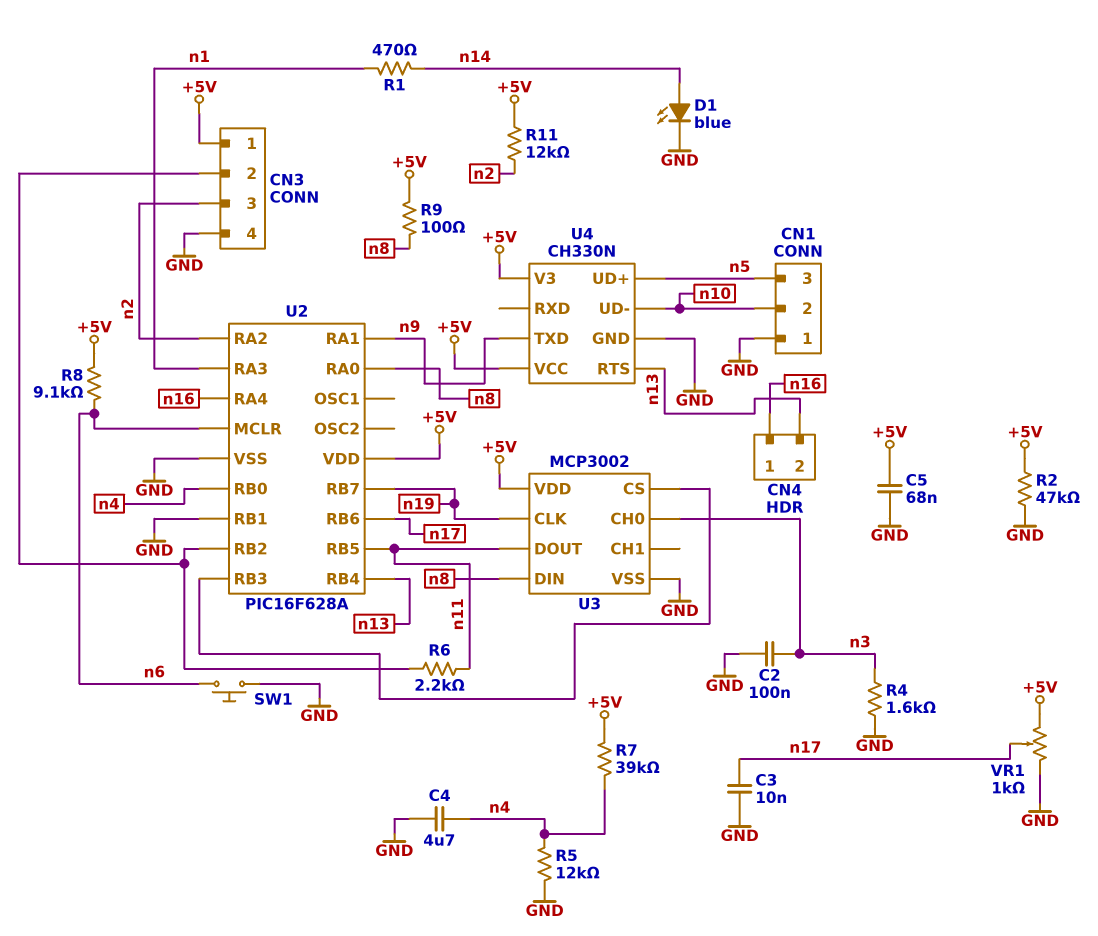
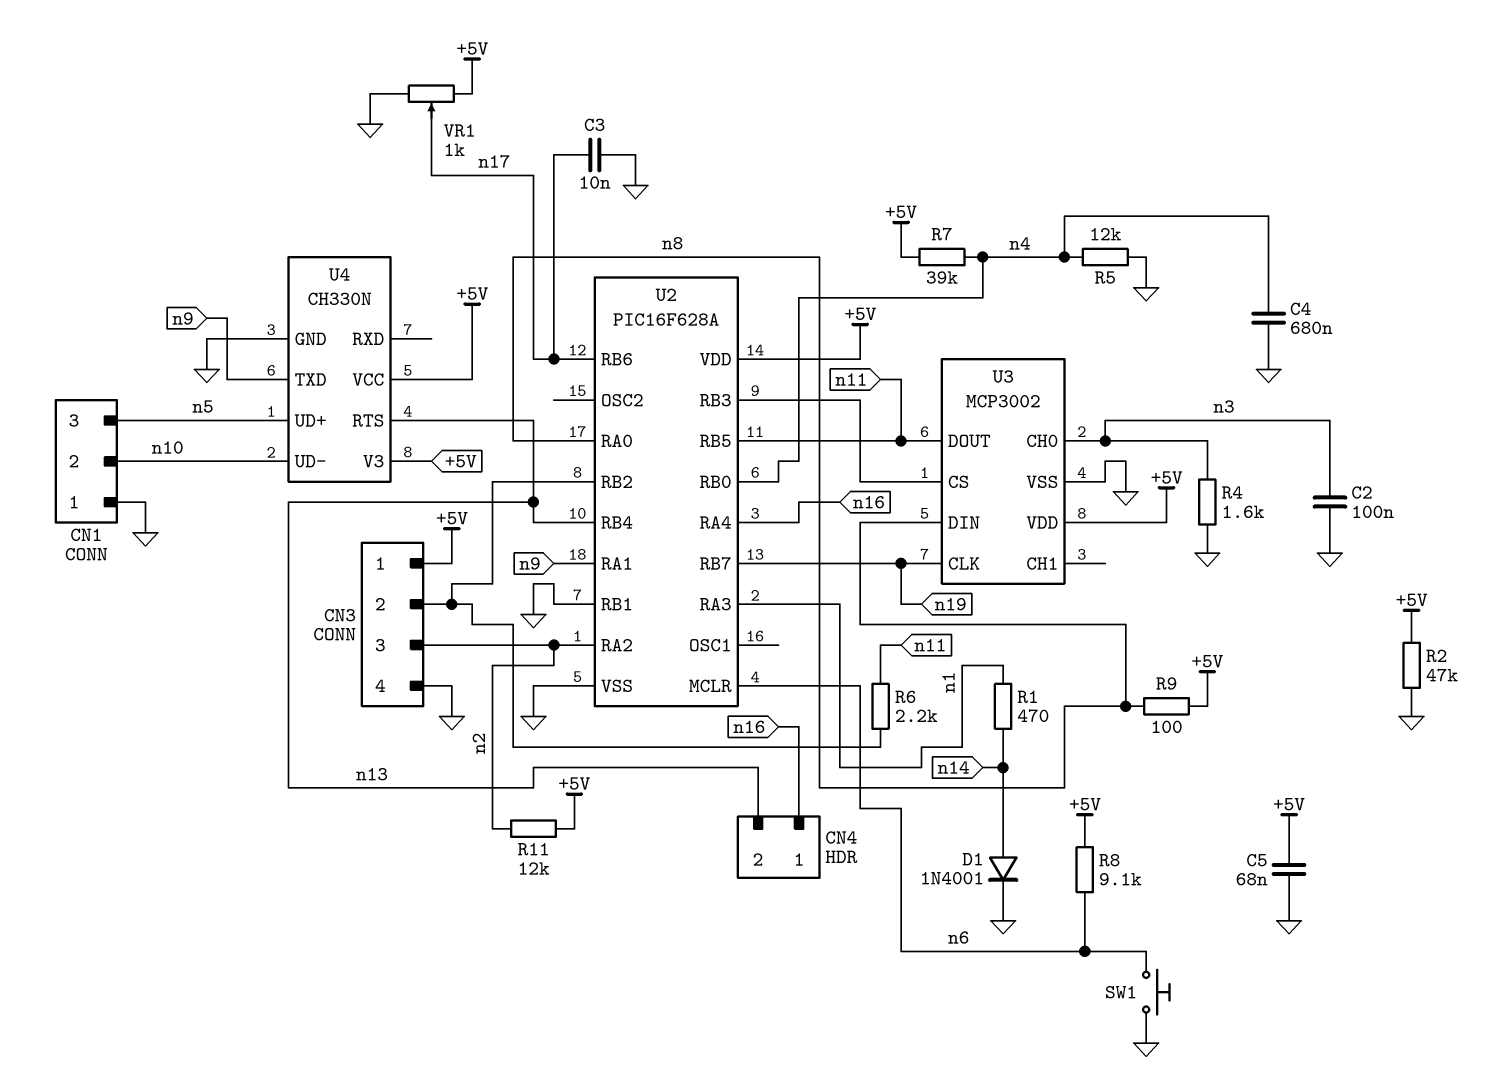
C4: 4.7uF (GND, n4) -> 680nF (GND, n4)
D1: LED blue (A n14, K GND) -> diode 1N4001 (A n14, K GND)

